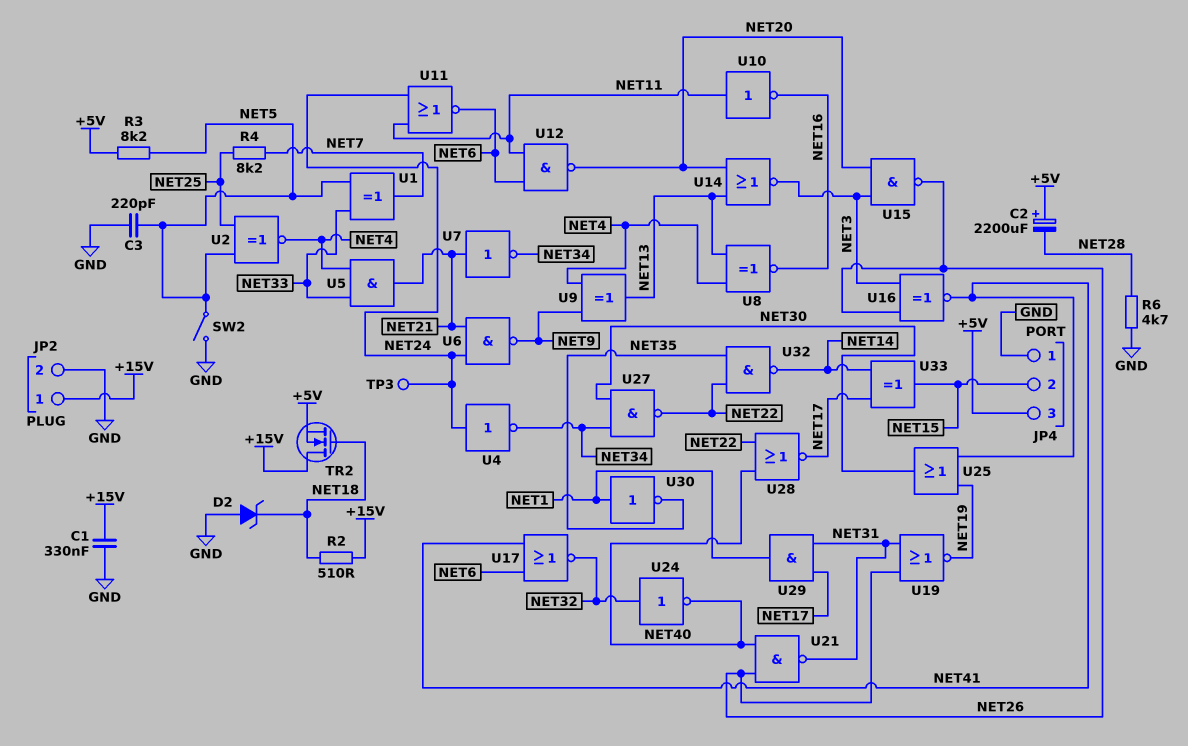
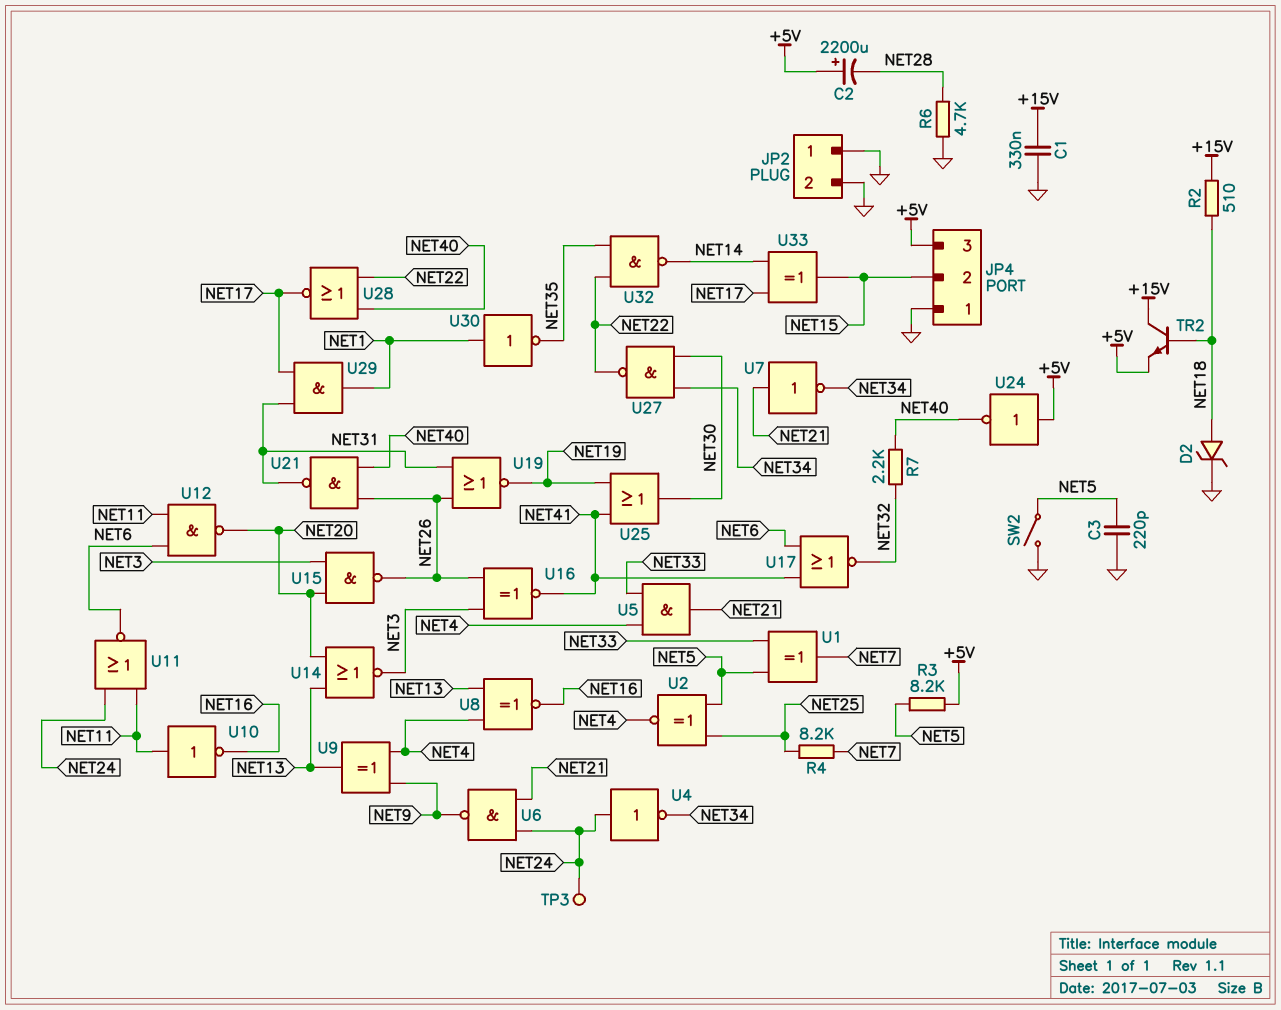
D2: zener (A GND, K NET18) -> zener (A NET18, K GND)
JP2 pin 1: +15V -> GND
R7: none -> 2.2k (NET32, NET40)
TR2: NMOS (G NET18, D +15V, S +5V) -> NPN (B NET18, C +15V, E +5V)
U24: NOT (in NET32, out NET40) -> NOT (in +5V, out NET40)

